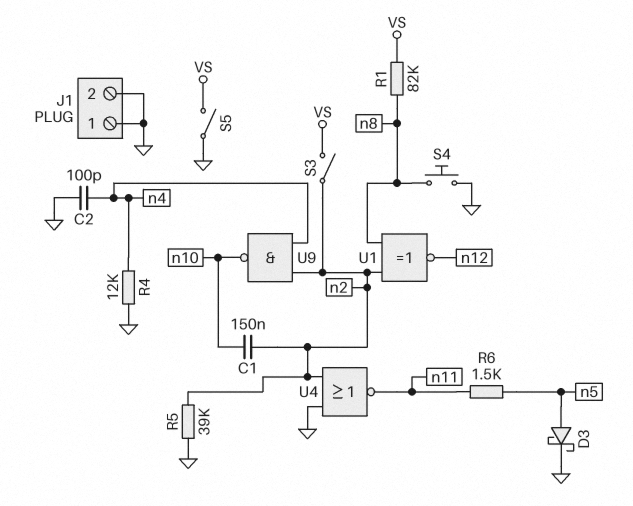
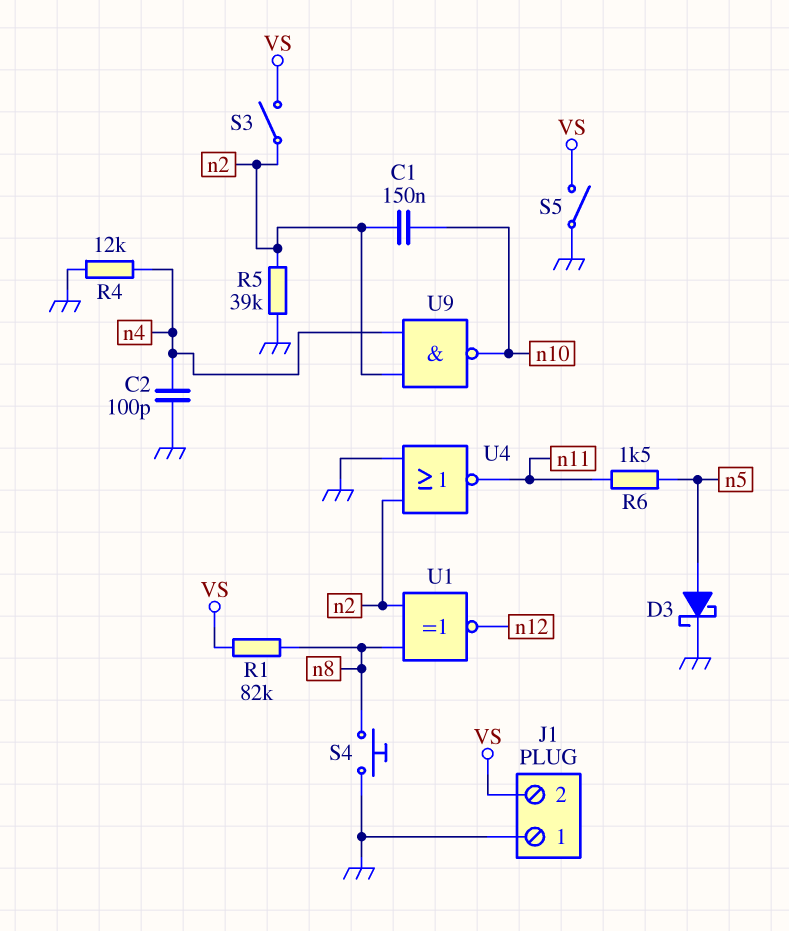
J1 pin 2: GND -> VS

